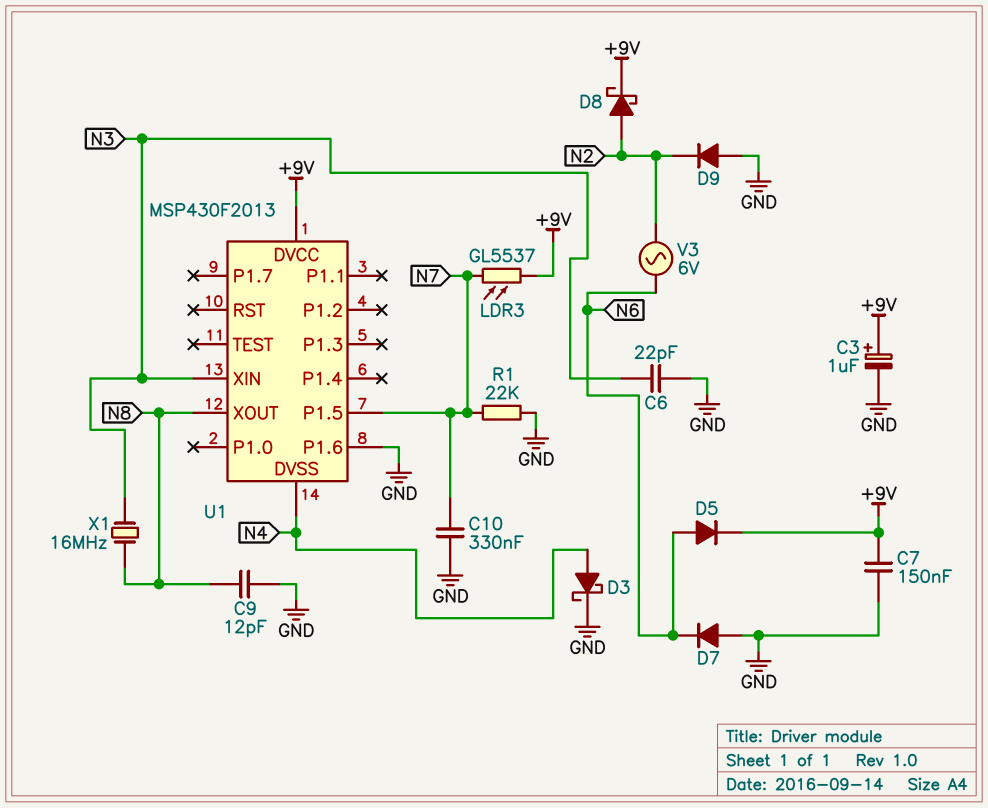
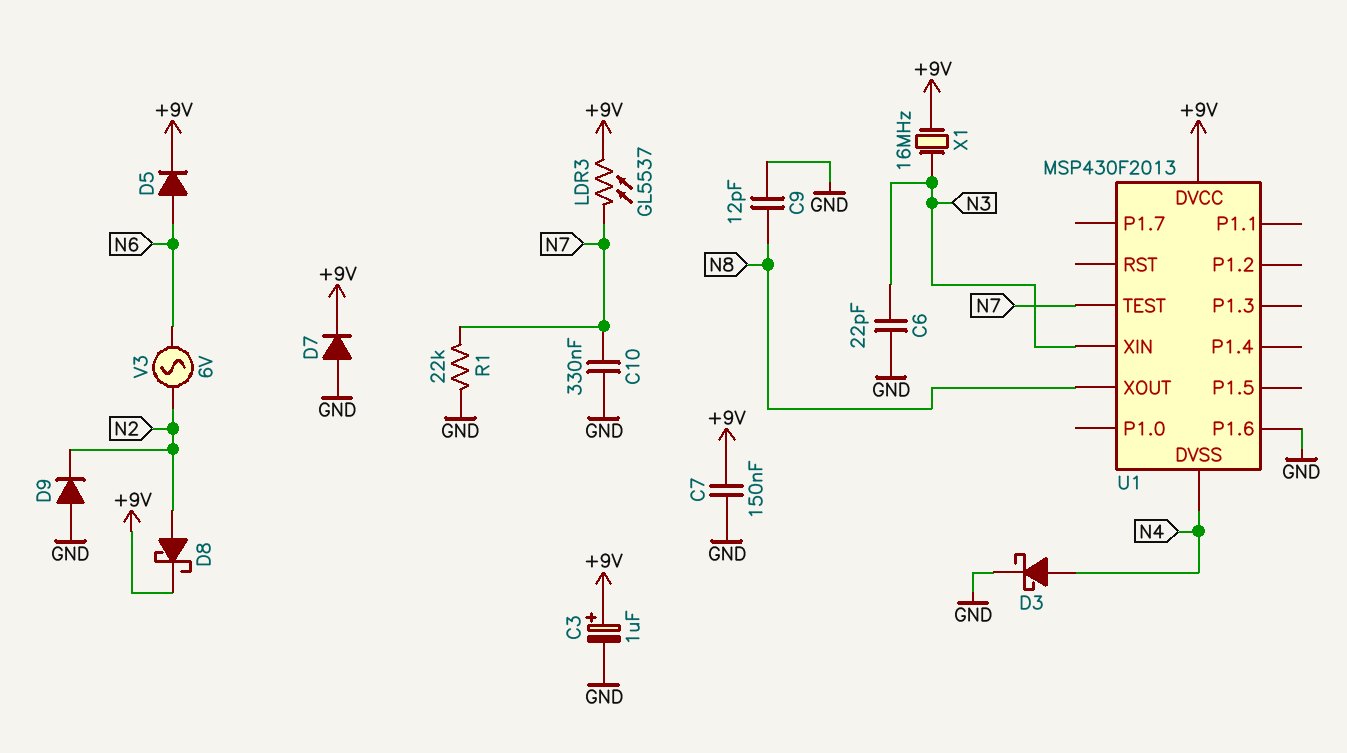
D7: diode (A GND, K N6) -> diode (A GND, K +9V)
U1 pin P1.5: N7 -> none
U1 pin TEST: none -> N7
X1: 16MHz (N3, N8) -> 16MHz (+9V, N3)

